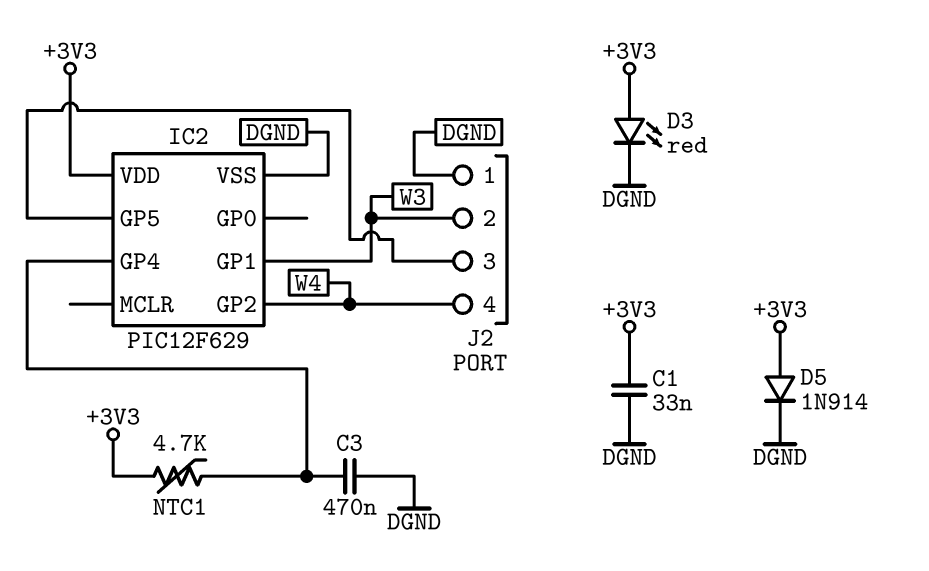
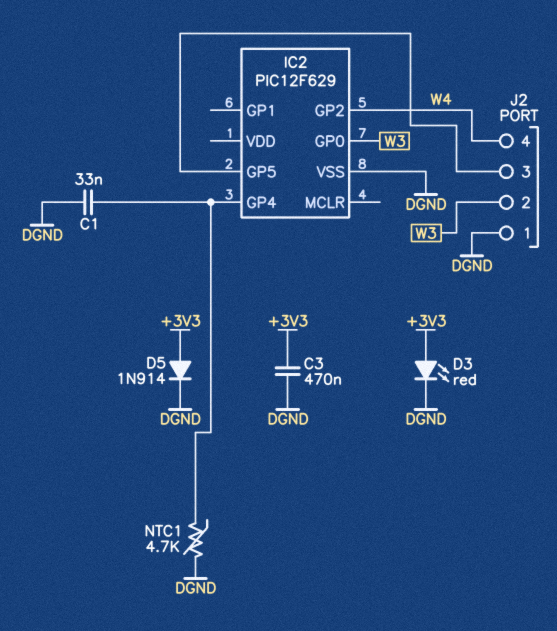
C1: 33nF (+3V3, DGND) -> 33nF (DGND, IC2/GP4)
C3: 470nF (DGND, IC2/GP4) -> 470nF (+3V3, DGND)
IC2 pin GP0: none -> W3
IC2 pin GP1: W3 -> none
IC2 pin VDD: +3V3 -> none
NTC1: 4.7k (+3V3, IC2/GP4) -> 4.7k (DGND, IC2/GP4)

